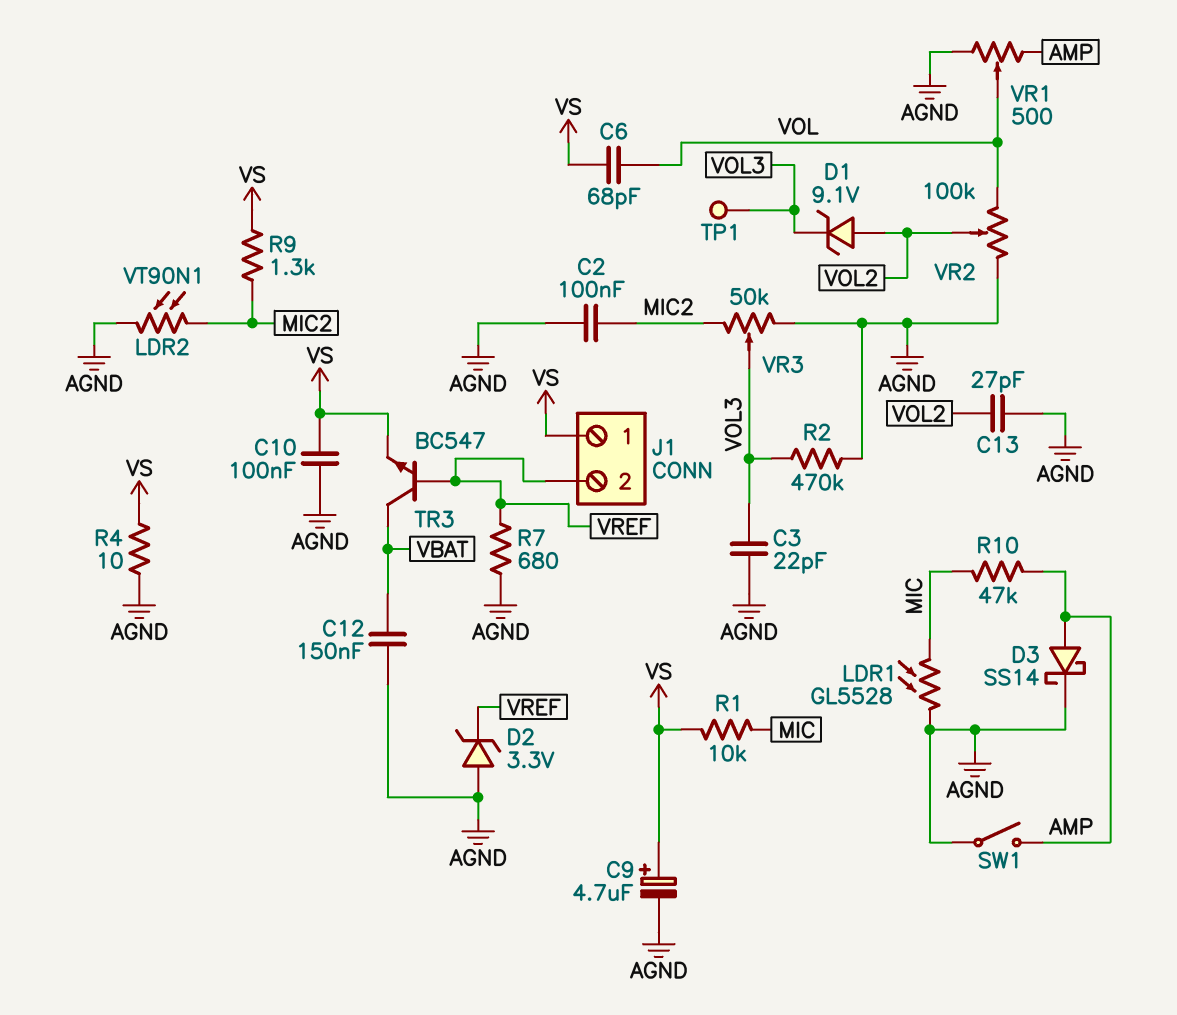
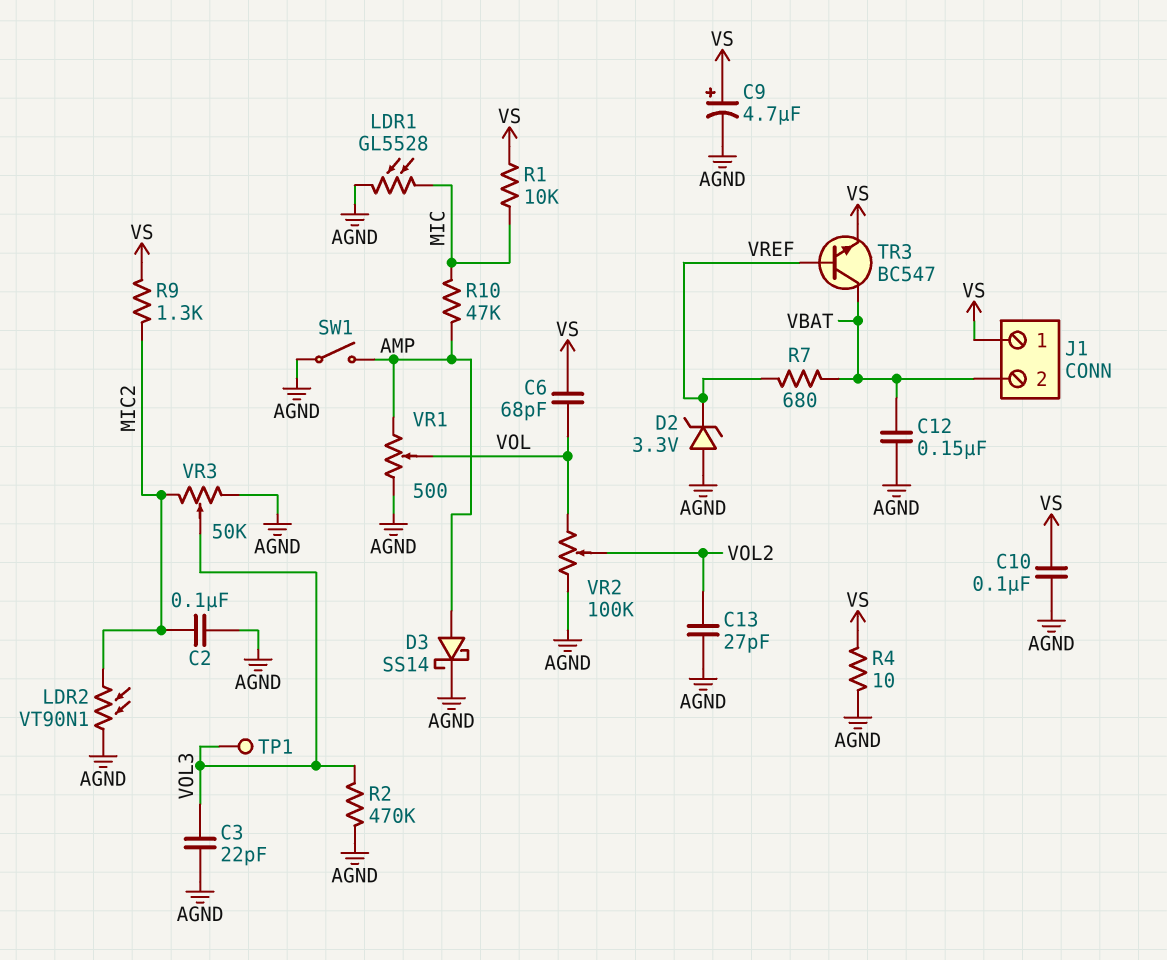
D1: zener 9.1V (A VOL2, K VOL3) -> none
J1 pin 2: VREF -> VBAT
R7: 680 (AGND, VREF) -> 680 (VBAT, VREF)

